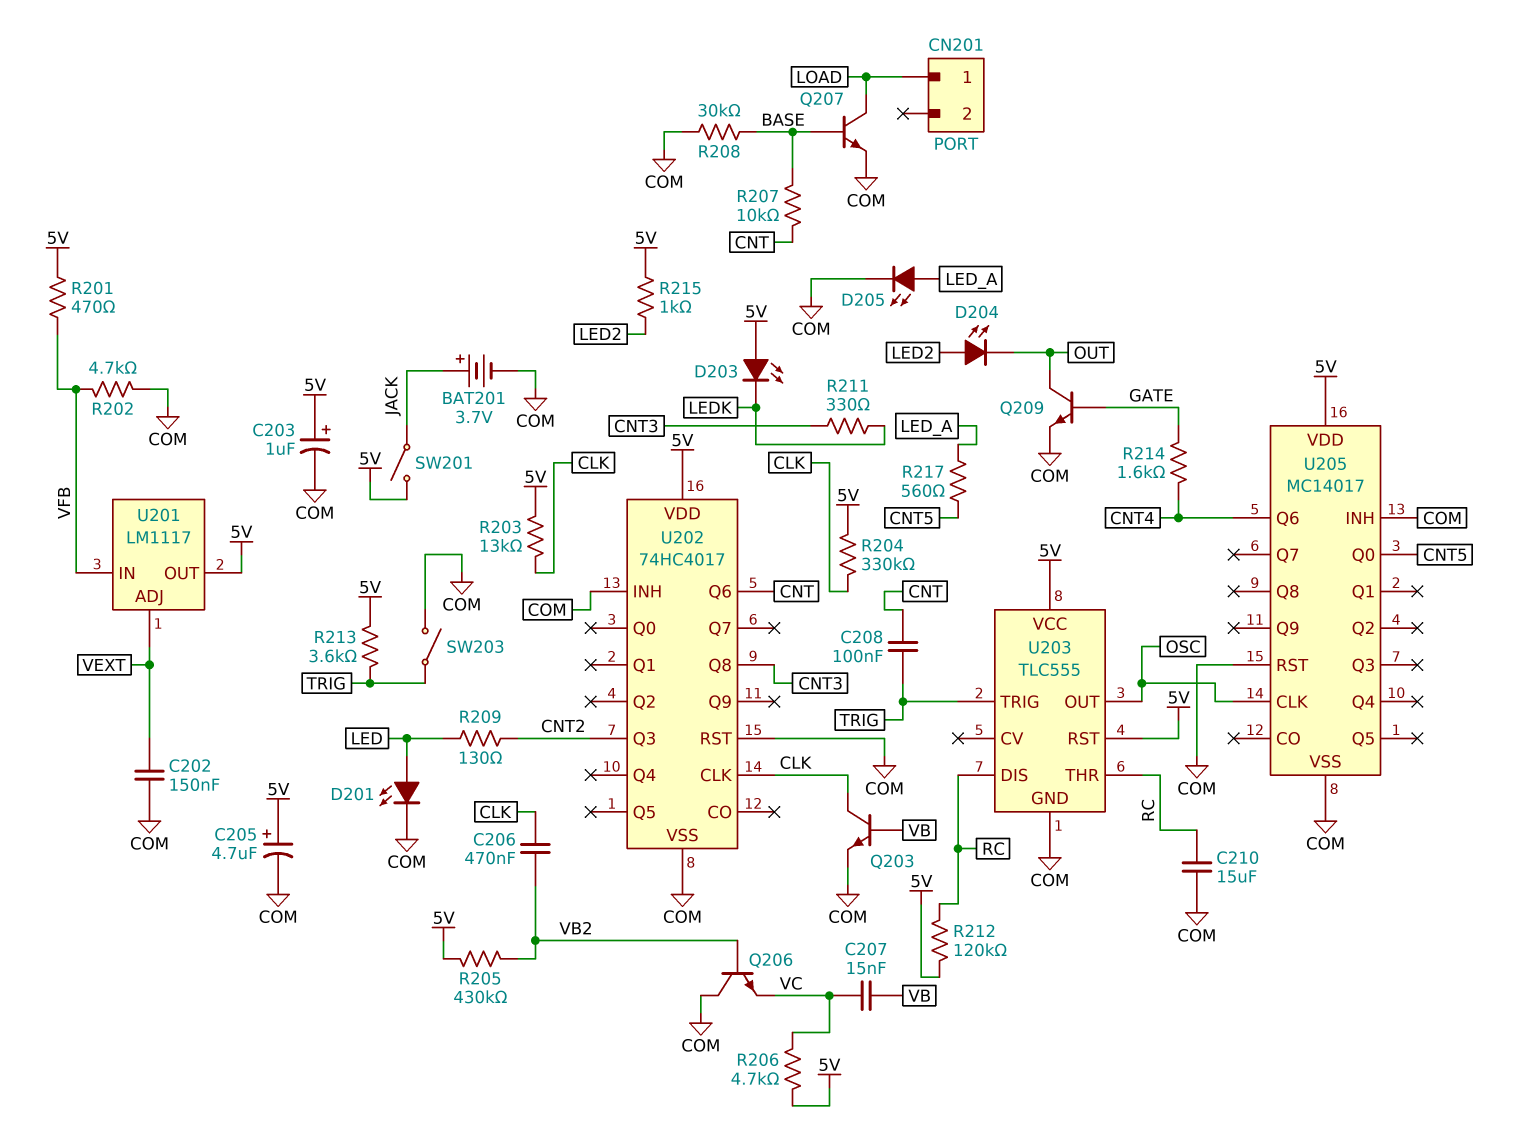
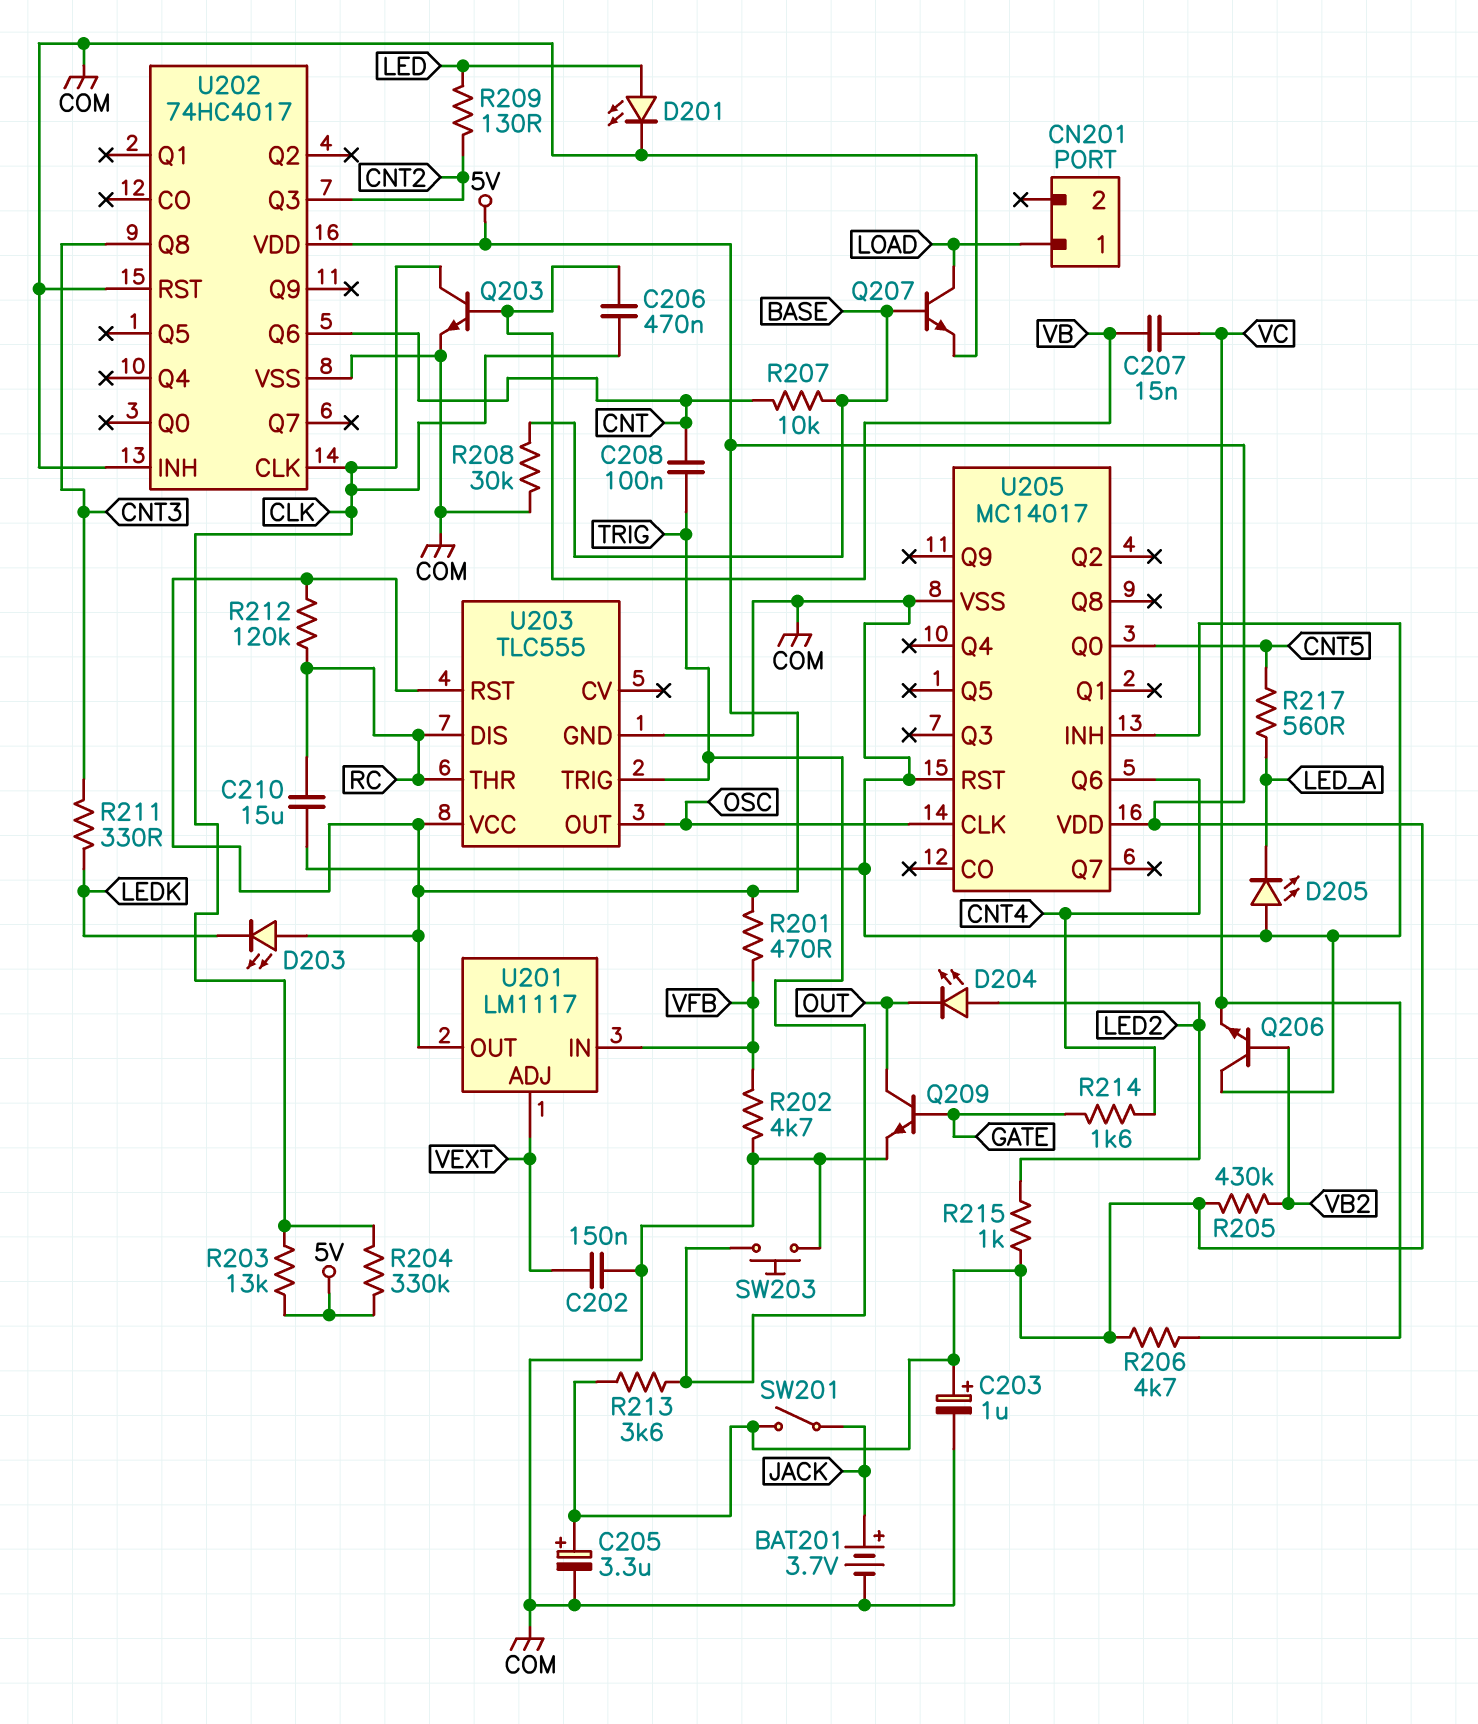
C205: 4.7uF (plus 5V, minus COM) -> 3.3uF (plus 5V, minus COM)
C206: 470nF (CLK, VB2) -> 470nF (CLK, VB)
D205: LED (A LED_A, K COM) -> LED (A COM, K LED_A)
SW203: switch (COM, TRIG) -> button (COM, TRIG)

